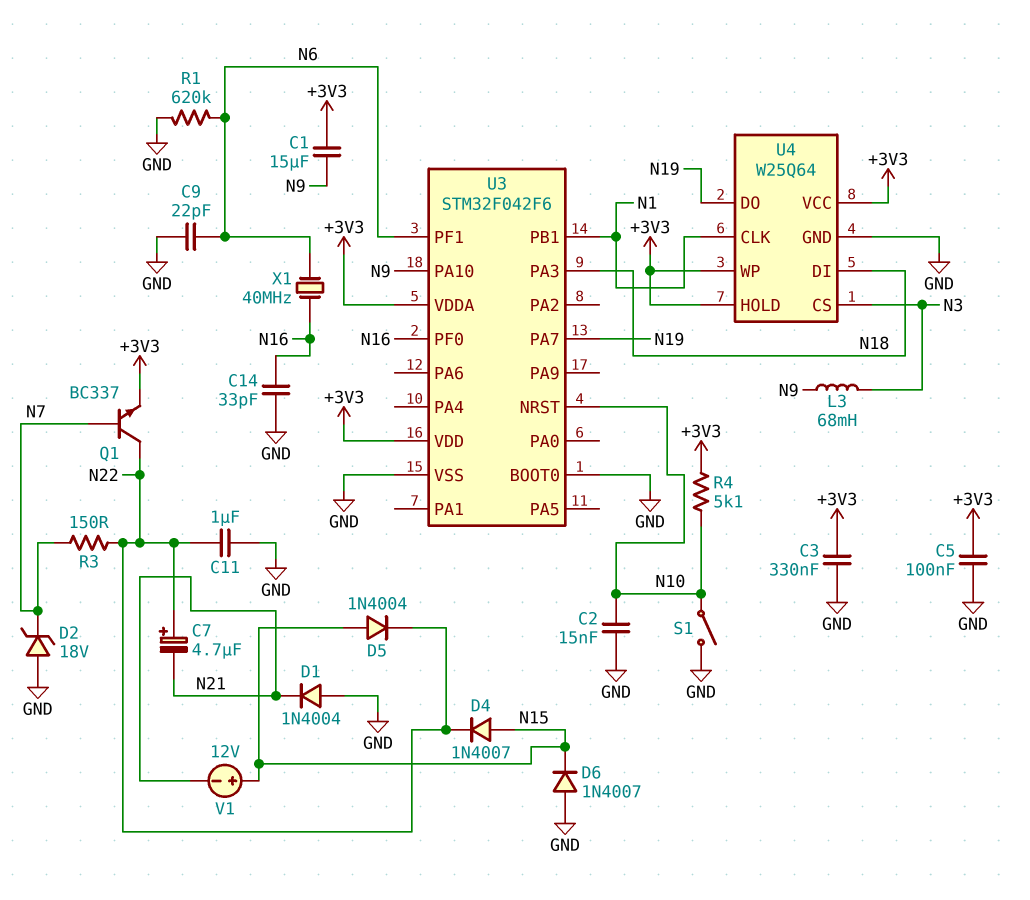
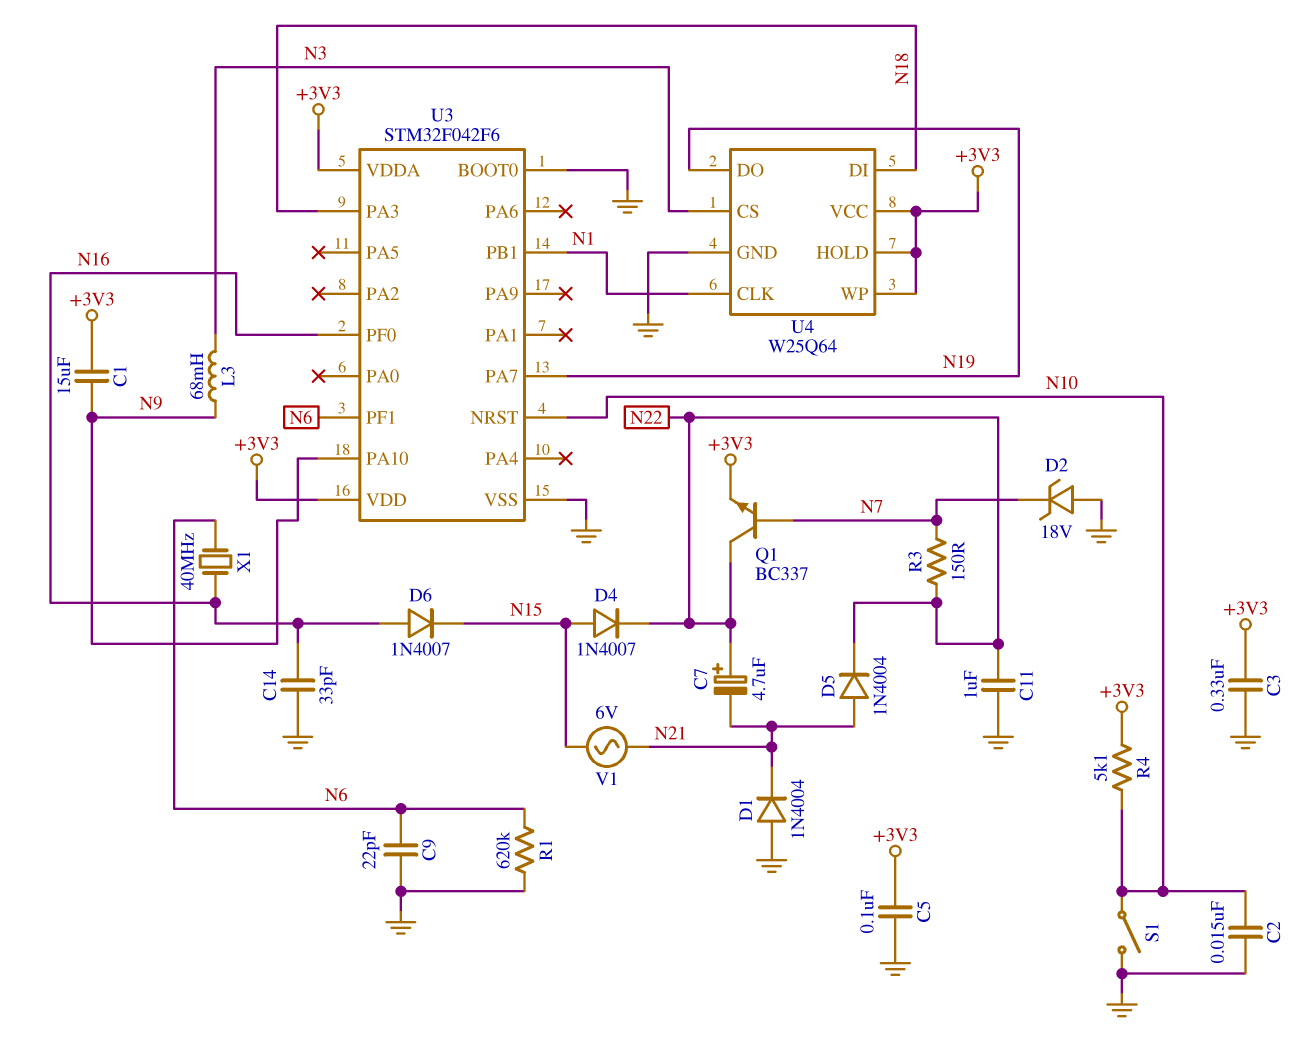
D5: diode 1N4004 (A N15, K N22) -> diode 1N4004 (A N21, K N22)
D6: diode 1N4007 (A GND, K N15) -> diode 1N4007 (A N16, K N15)
V1: 12V (plus N15, minus N21) -> AC 6V (N15, N21)

